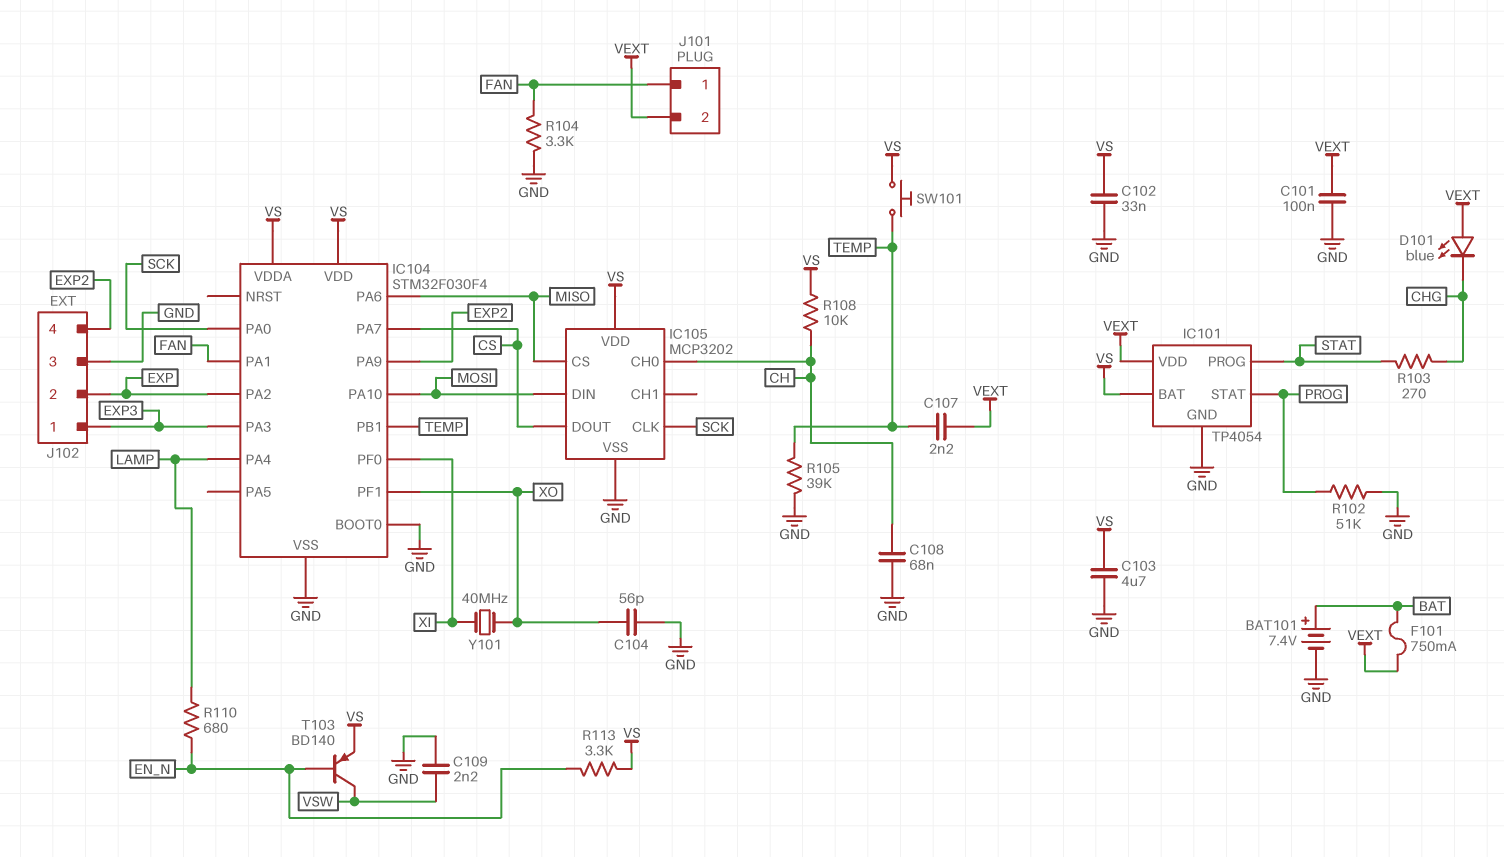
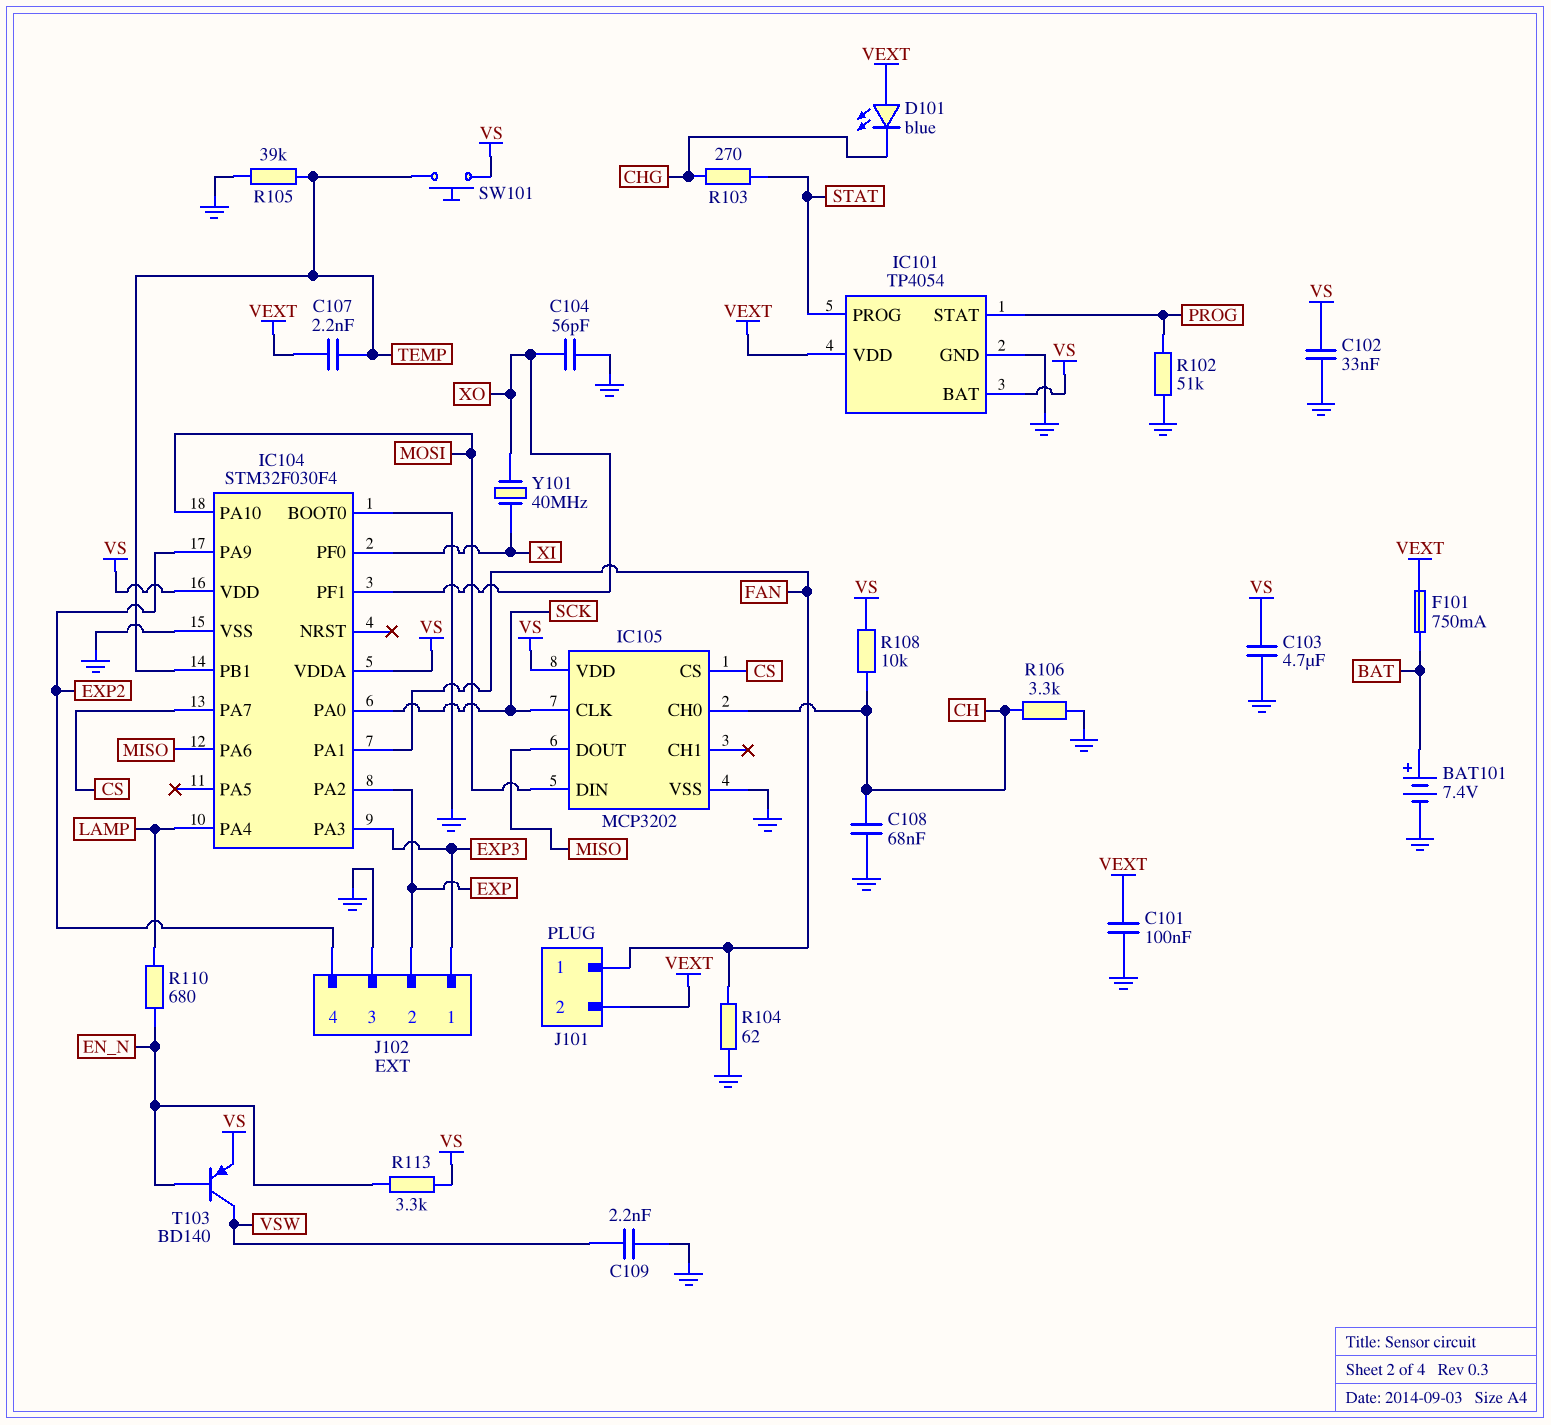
IC105 pin CS: MISO -> CS
IC105 pin DOUT: CS -> MISO
R104: 3.3k (FAN, GND) -> 62 (FAN, GND)
R106: none -> 3.3k (CH, GND)

